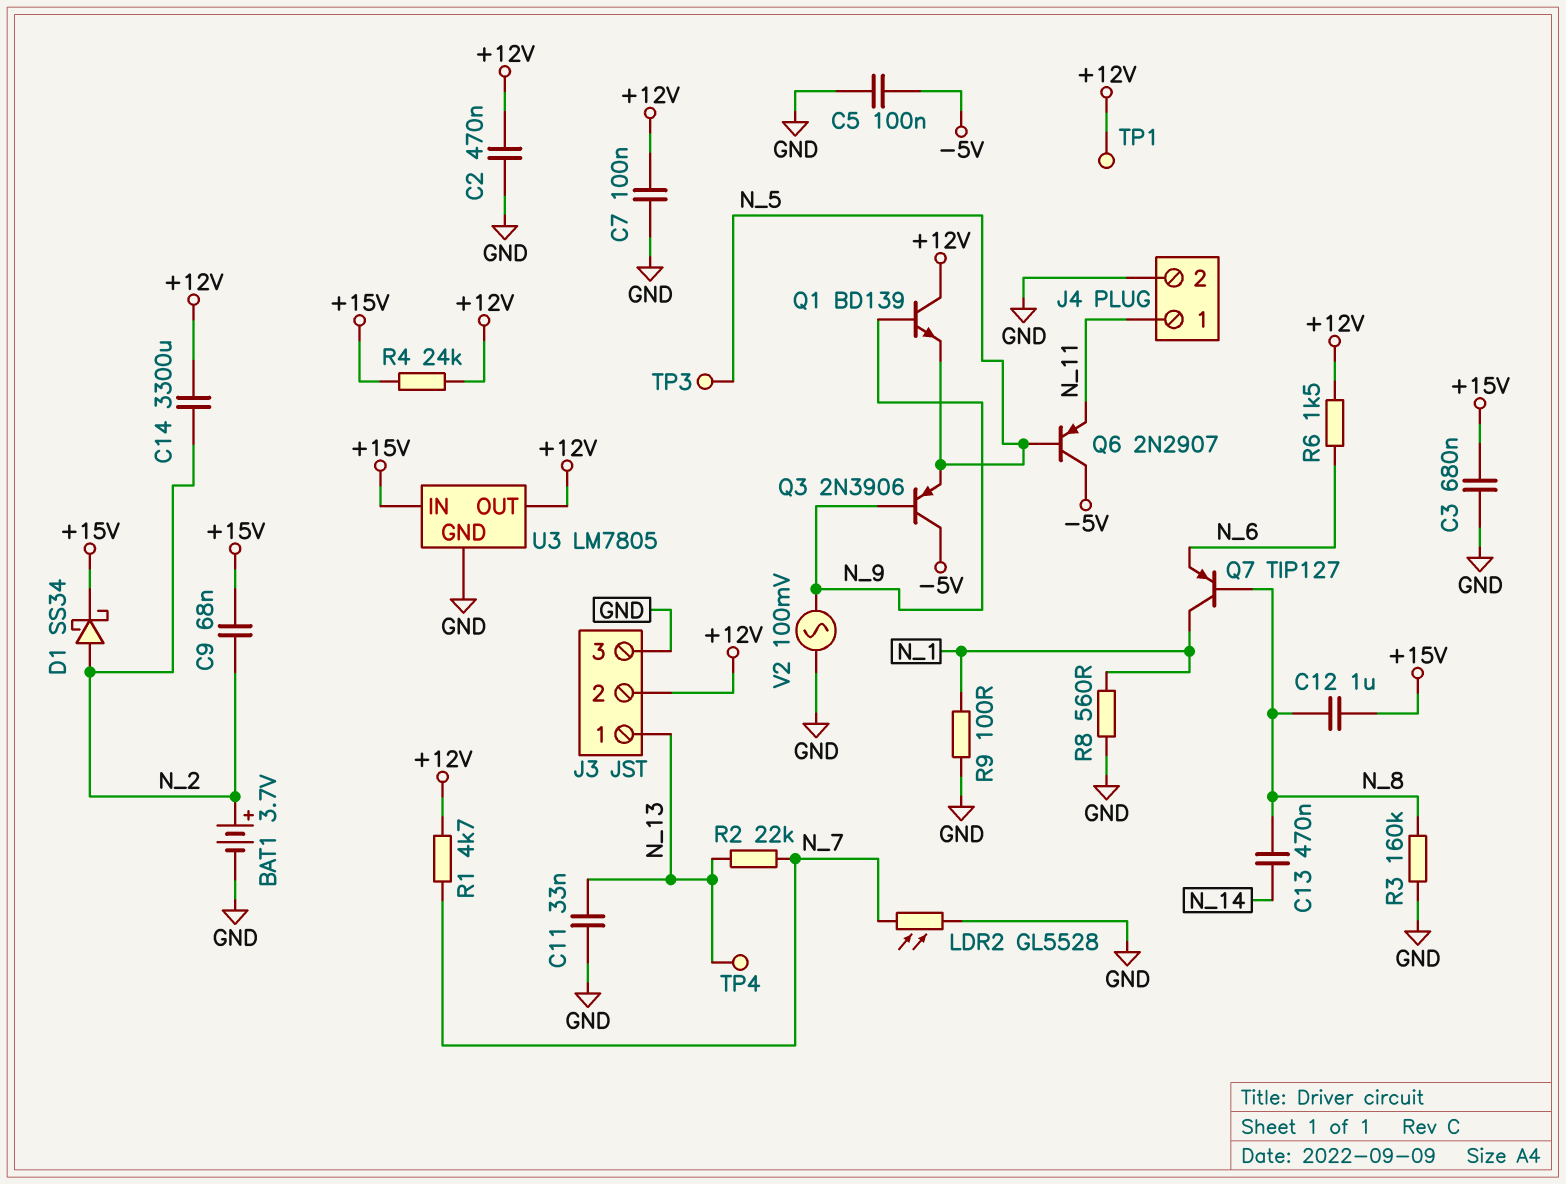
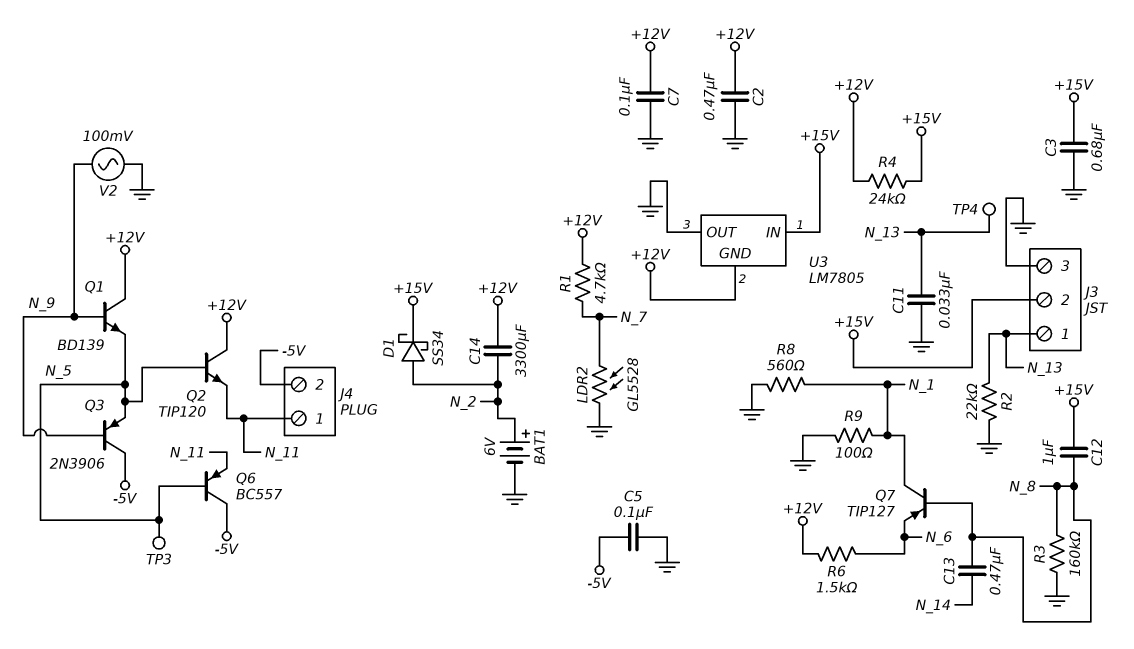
BAT1: 3.7V (plus N_2, minus GND) -> 6V (plus N_2, minus GND)
C9: 68nF (+15V, N_2) -> none
J3 pin 2: +12V -> +15V
J4 pin 2: GND -> -5V
Q2: none -> NPN TIP120 (B N_5, C +12V, E N_11)
Q6: PNP 2N2907 (B N_5, C -5V, E N_11) -> PNP BC557 (B N_5, C -5V, E N_11)
R2: 22k (N_7, N_13) -> 22k (GND, N_13)
TP1: test point (+12V) -> none
U3 pin GND: GND -> +12V
U3 pin OUT: +12V -> GND

